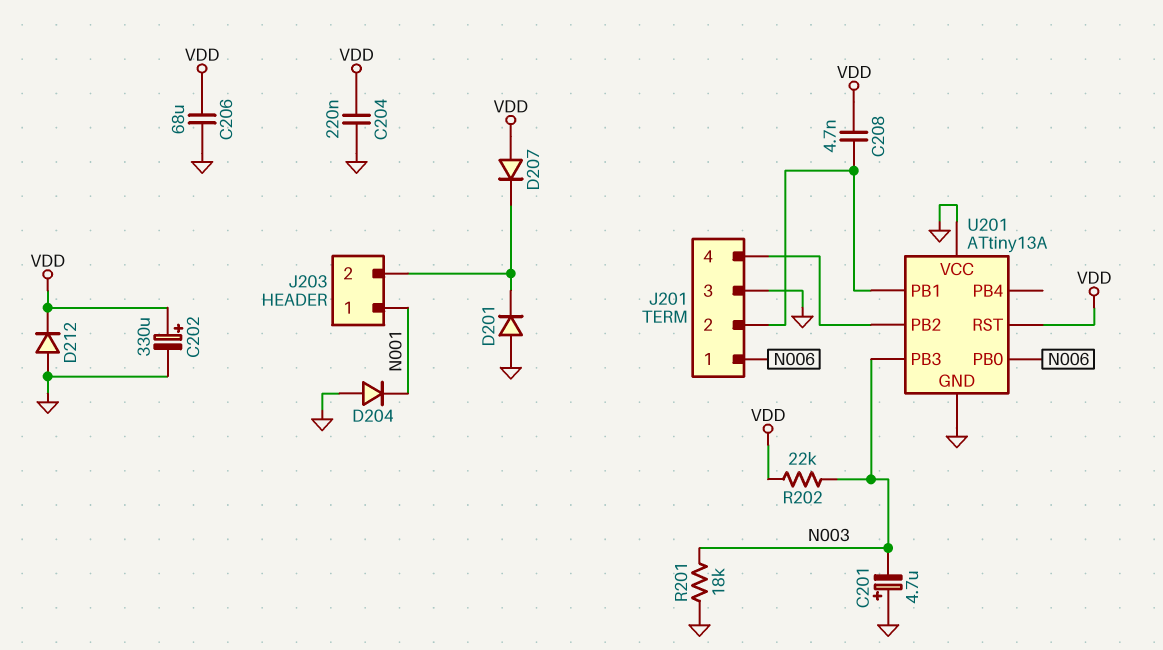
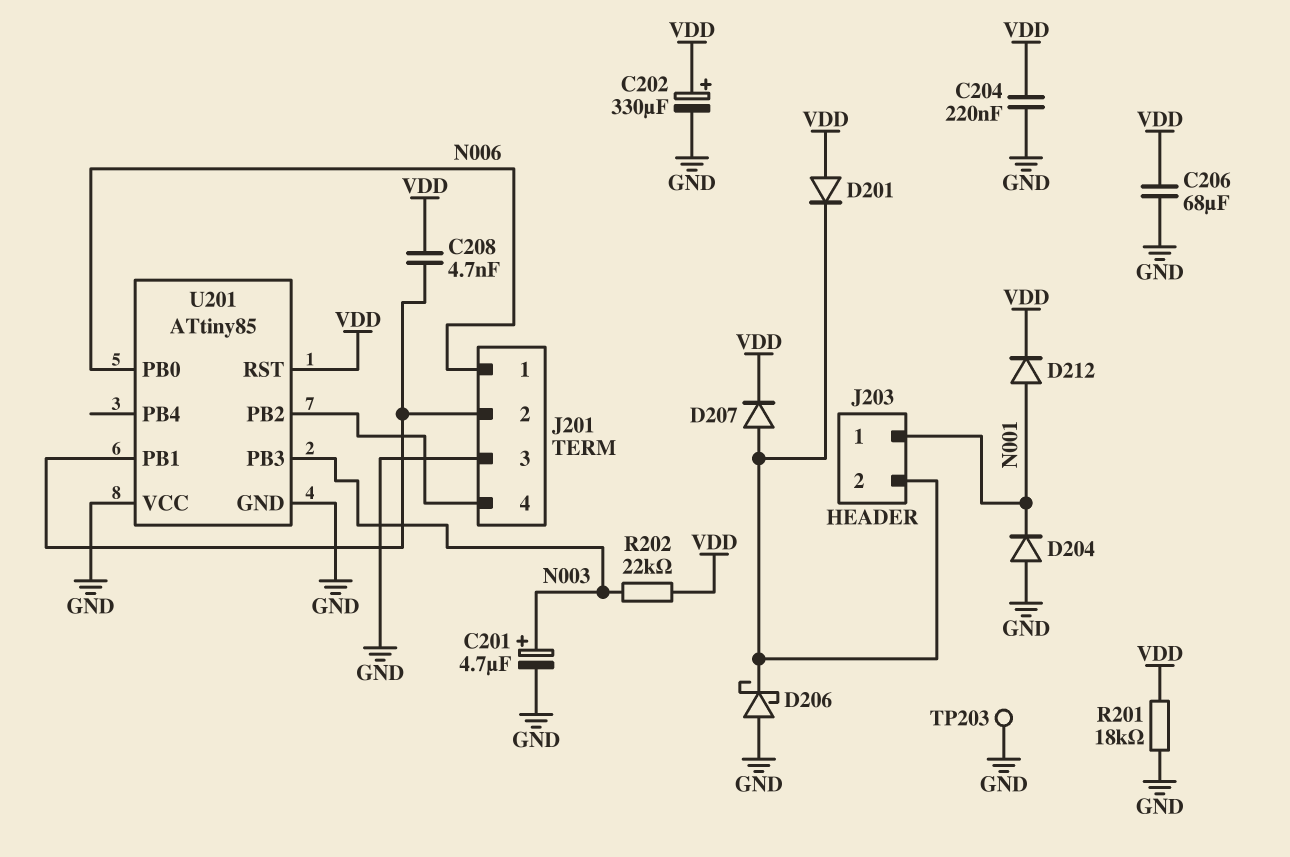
C201: 4.7uF (plus GND, minus N003) -> 4.7uF (plus N003, minus GND)
D201: diode (A GND, K J203/2) -> diode (A VDD, K J203/2)
D206: none -> schottky (A GND, K J203/2)
D207: diode (A VDD, K J203/2) -> diode (A J203/2, K VDD)
D212: diode (A GND, K VDD) -> diode (A N001, K VDD)
R201: 18k (GND, N003) -> 18k (GND, VDD)
TP203: none -> test point (GND)
U201: ATtiny13A -> ATtiny85

